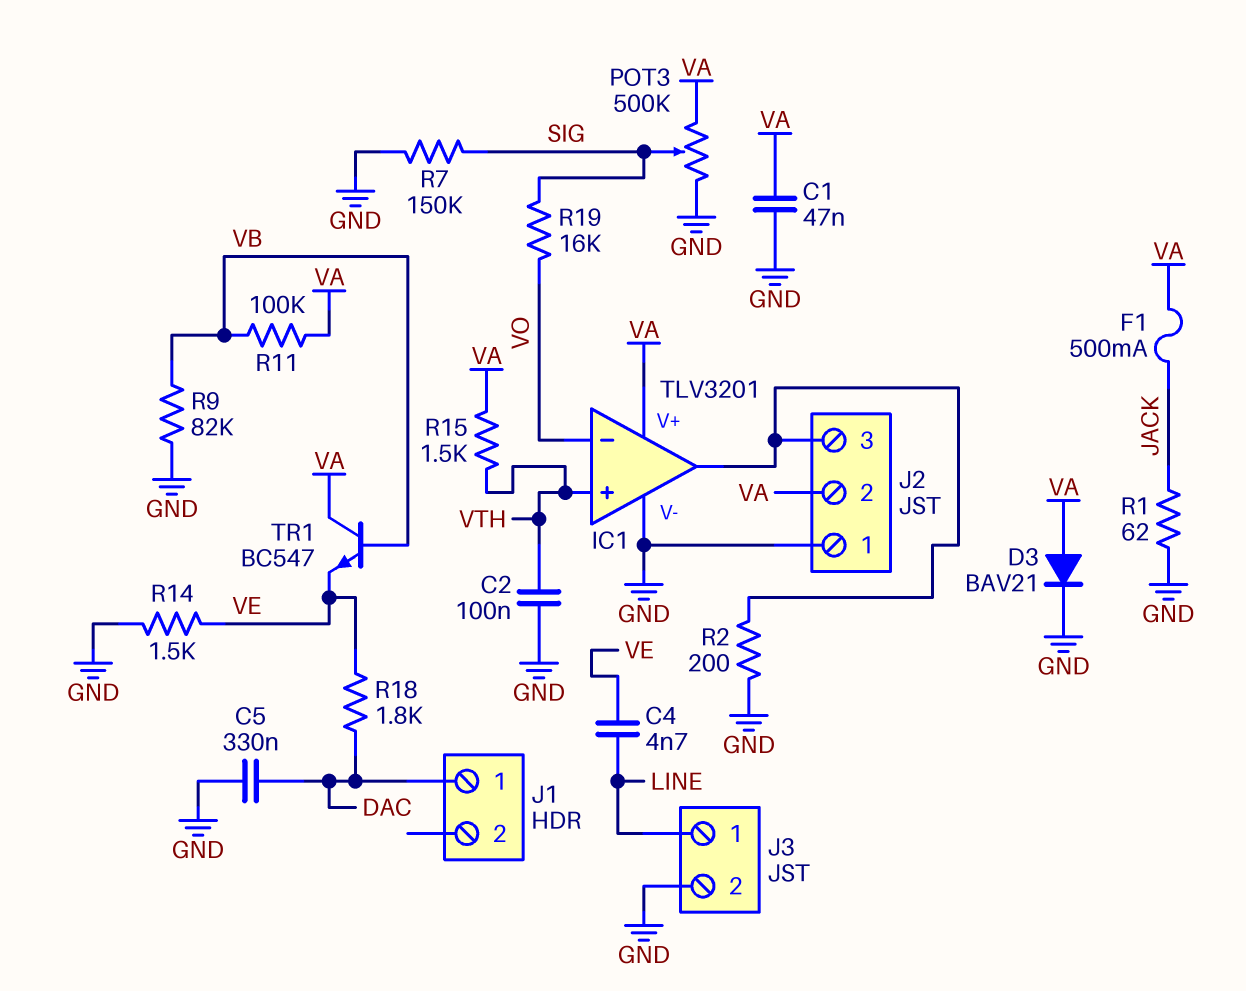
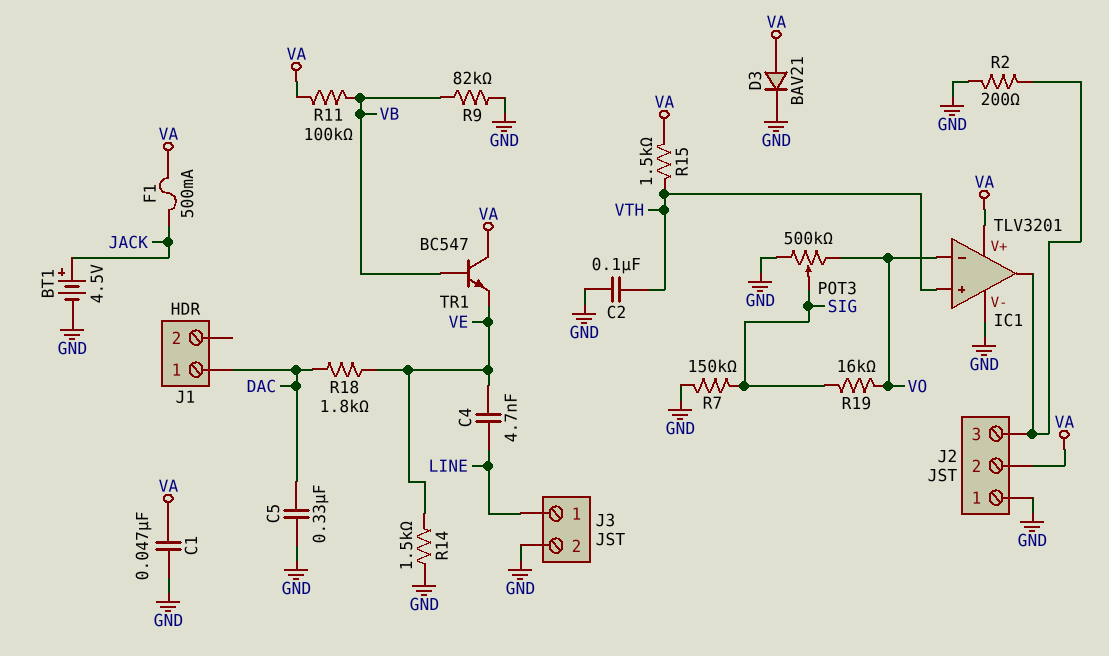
BT1: none -> 4.5V (plus JACK, minus GND)
POT3: 500k (GND, VA, wiper SIG) -> 500k (GND, VO, wiper SIG)
R1: 62 (GND, JACK) -> none

